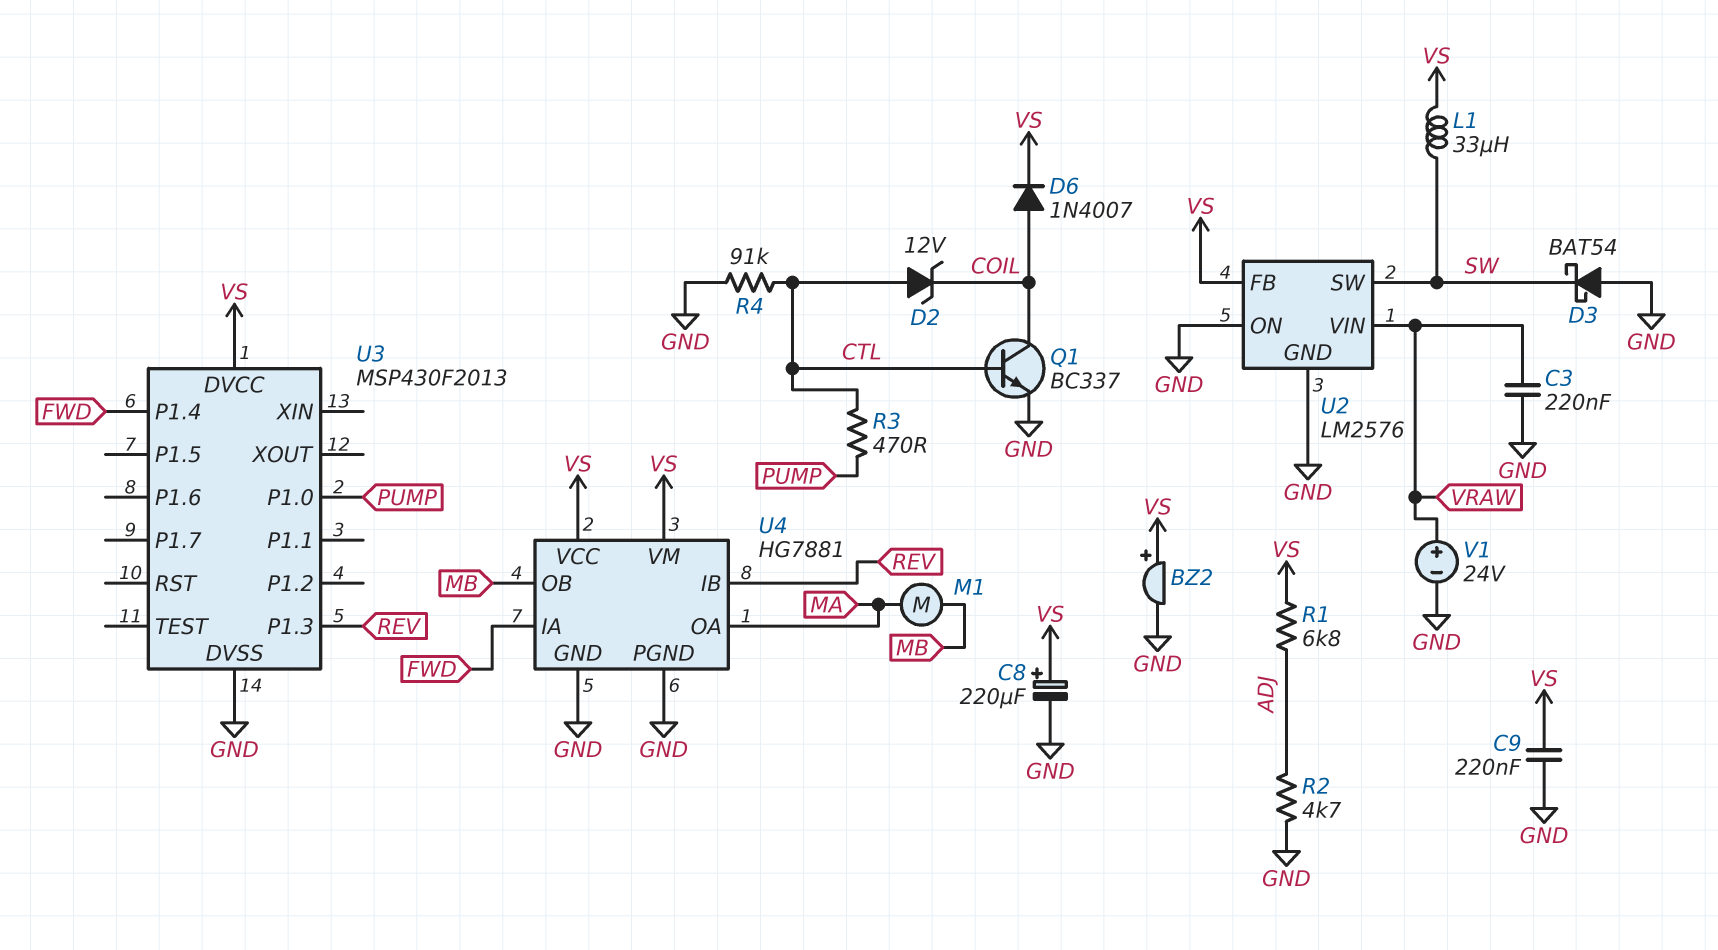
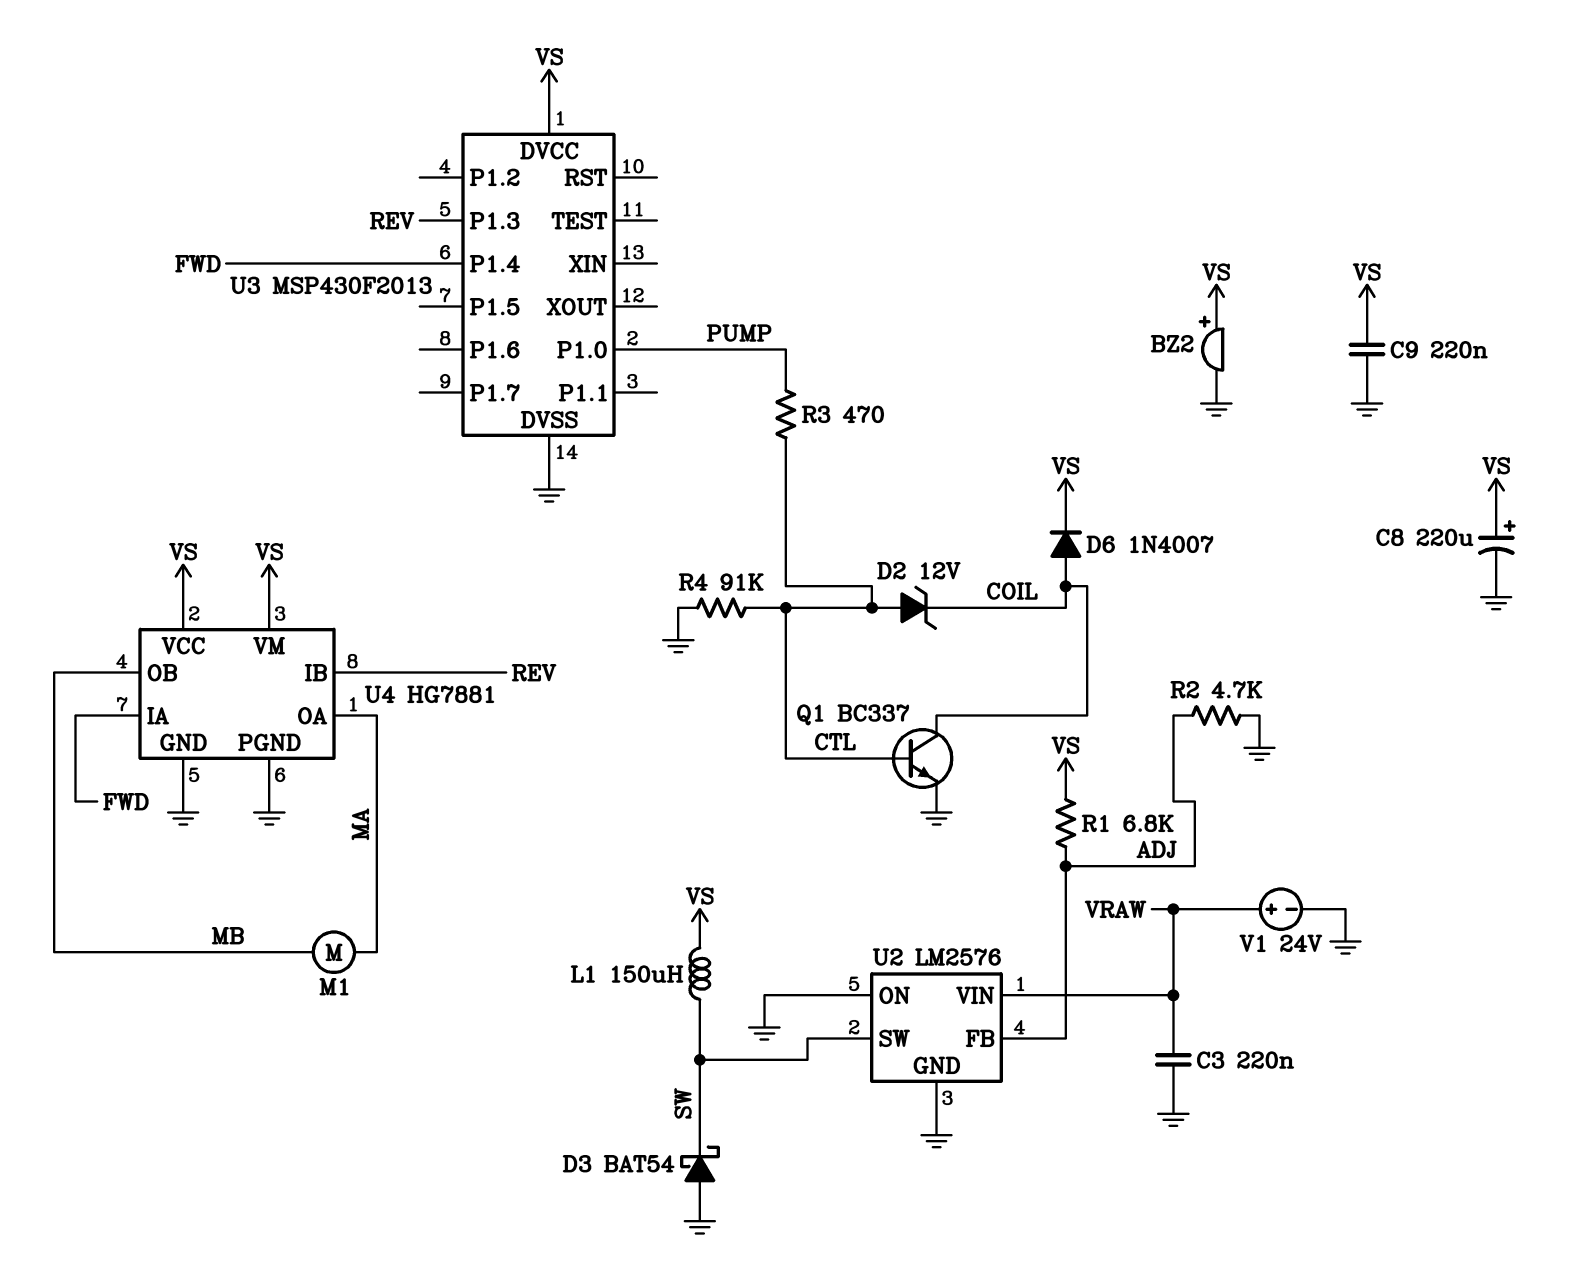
L1: 33uH (SW, VS) -> 150uH (SW, VS)
U2 pin FB: VS -> ADJ

